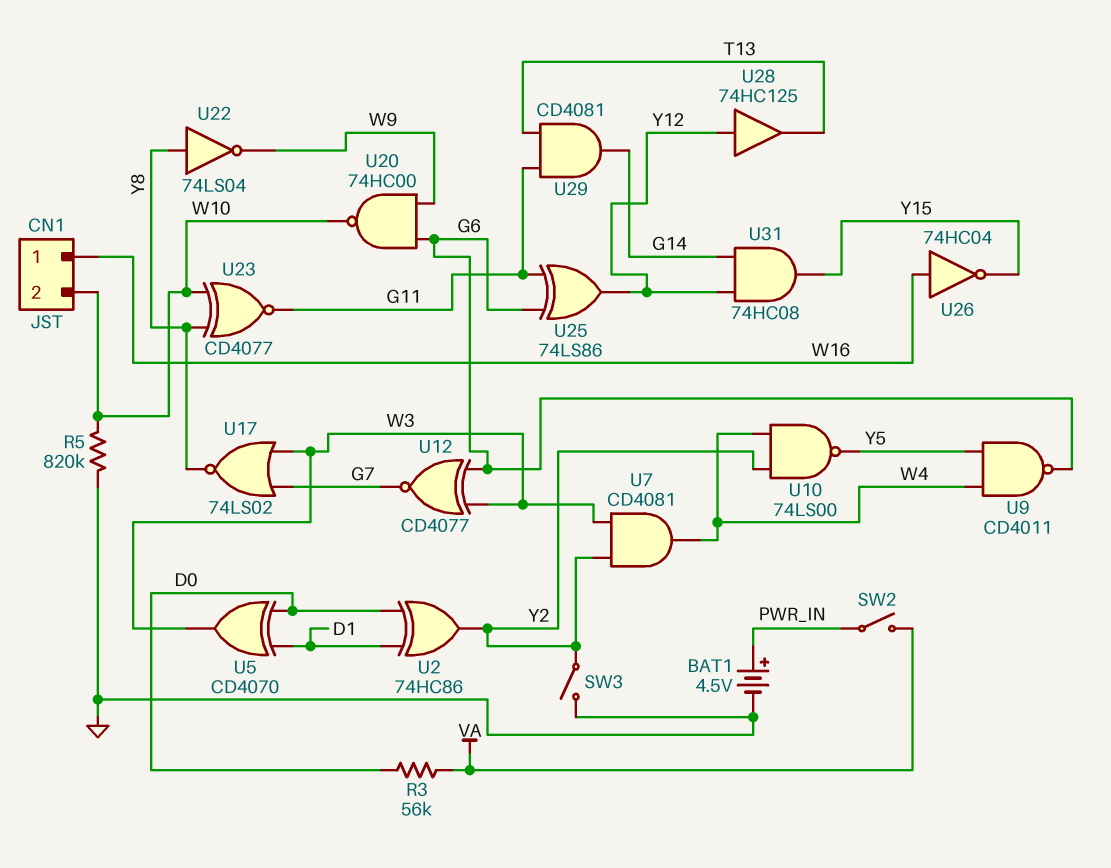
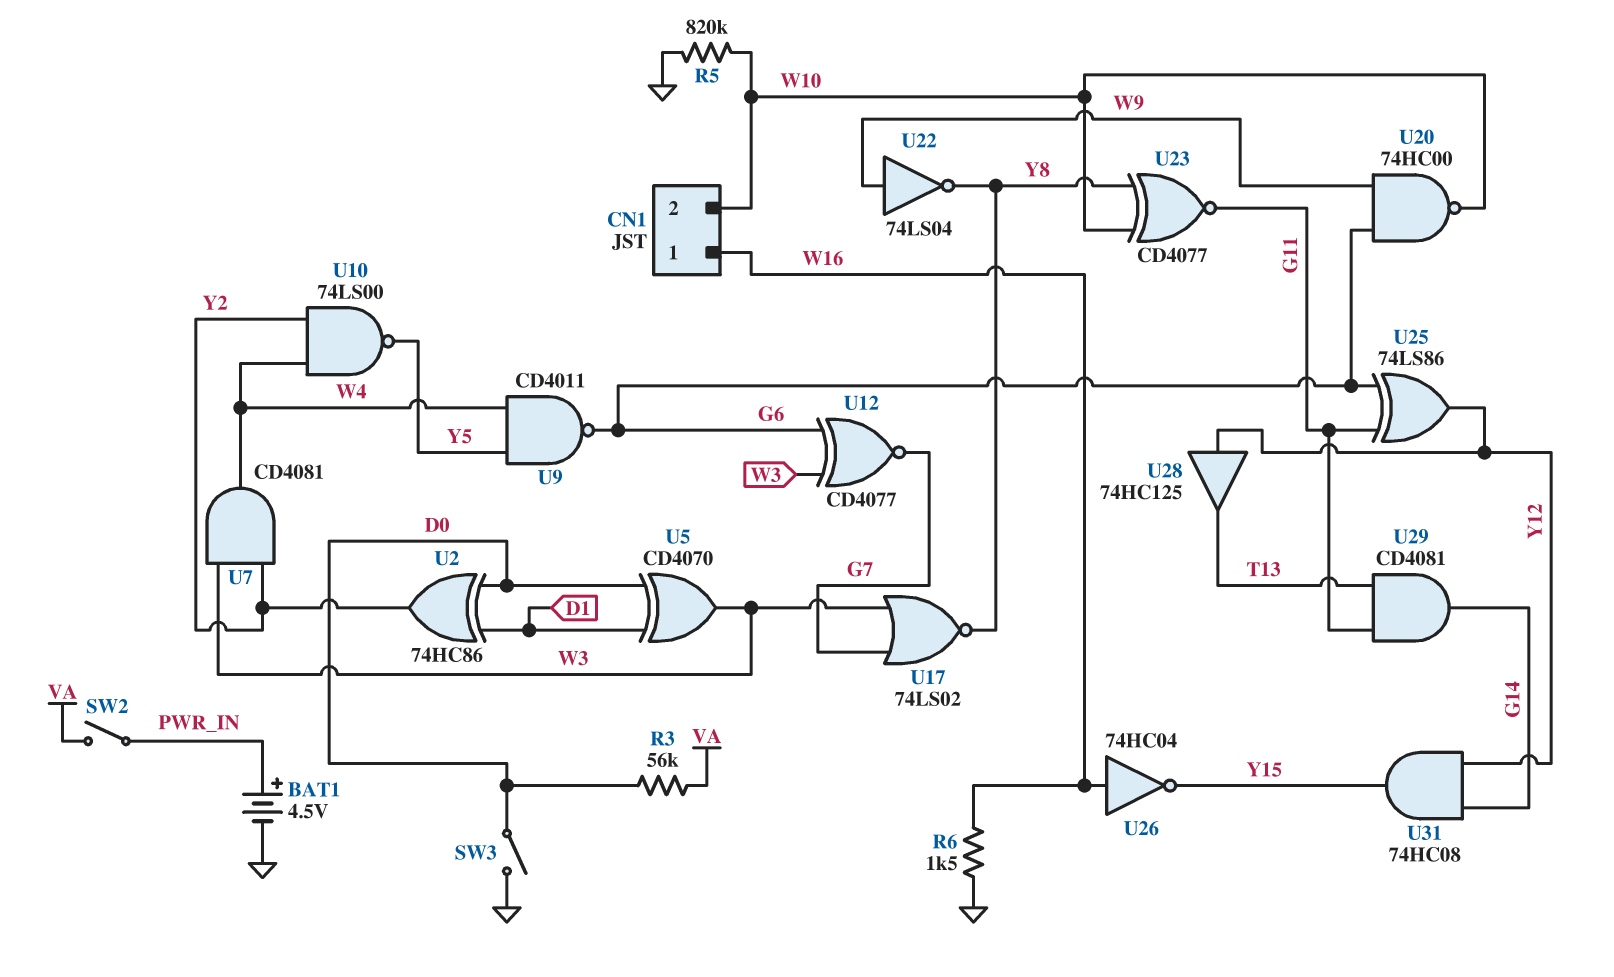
R6: none -> 1.5k (GND, W16)
SW3: switch (GND, Y2) -> switch (D0, GND)
U22: NOT 74LS04 (in Y8, out W9) -> NOT 74LS04 (in W9, out Y8)

